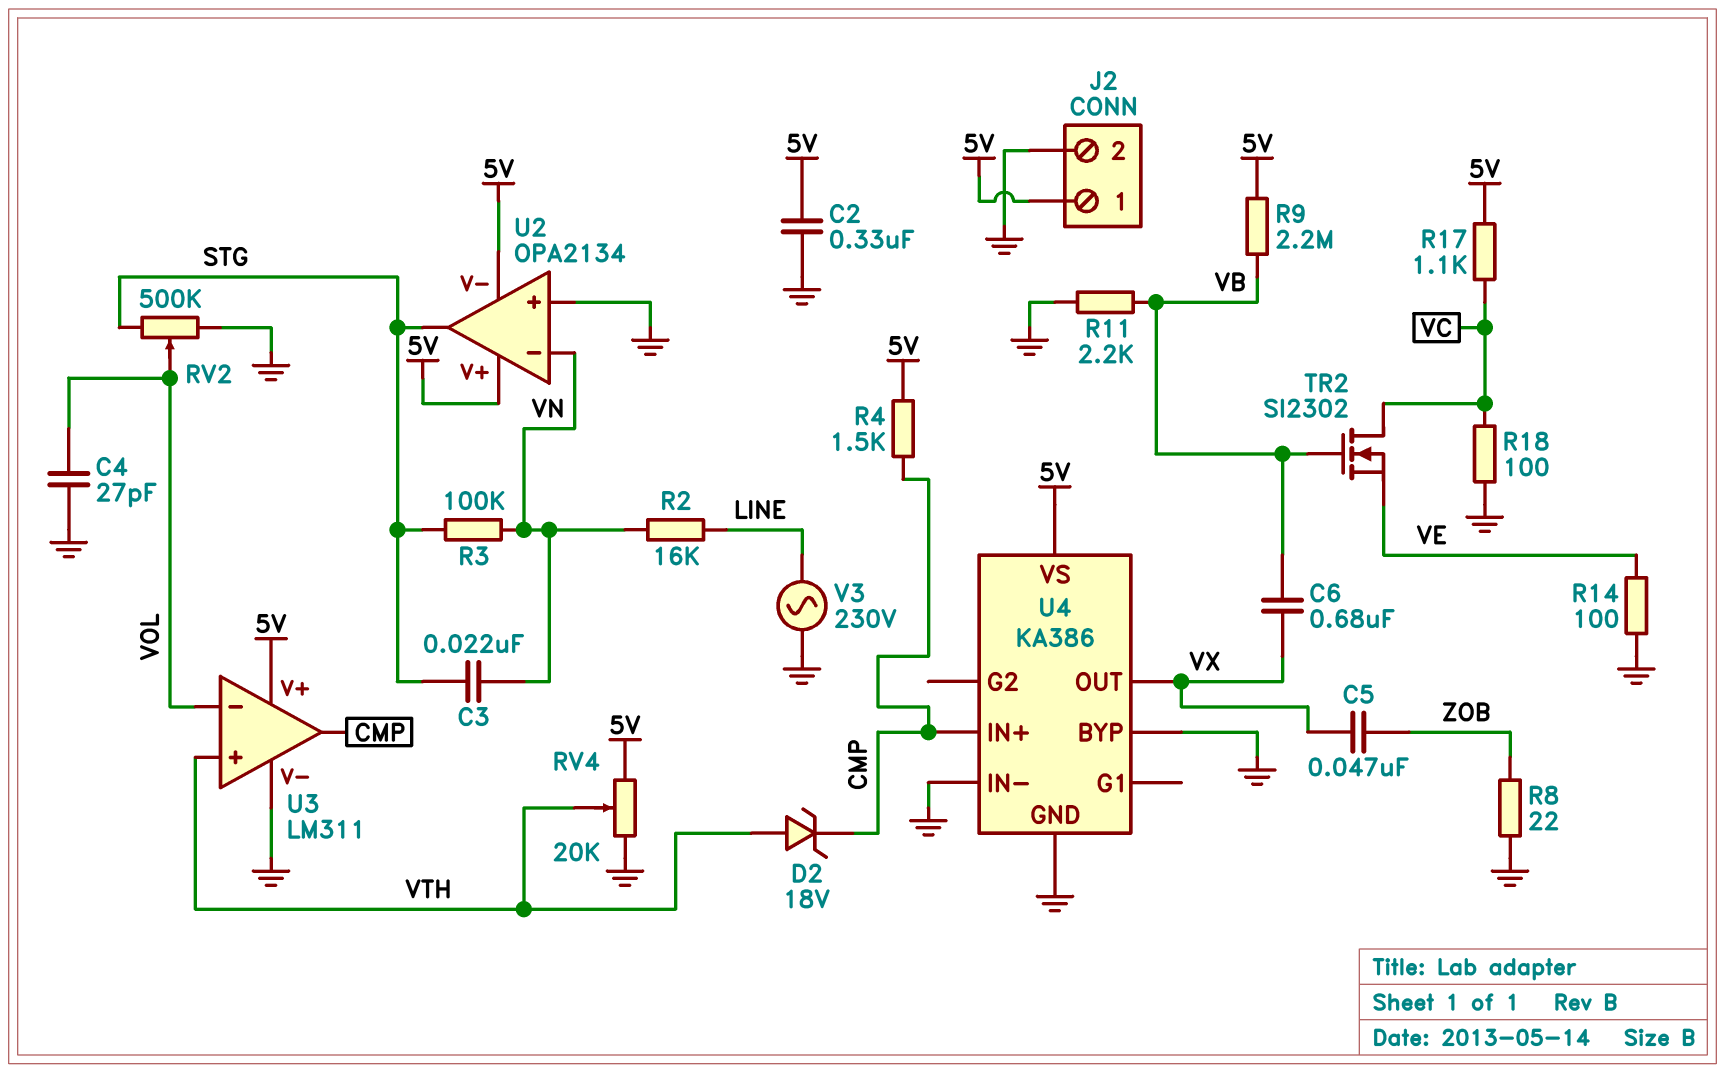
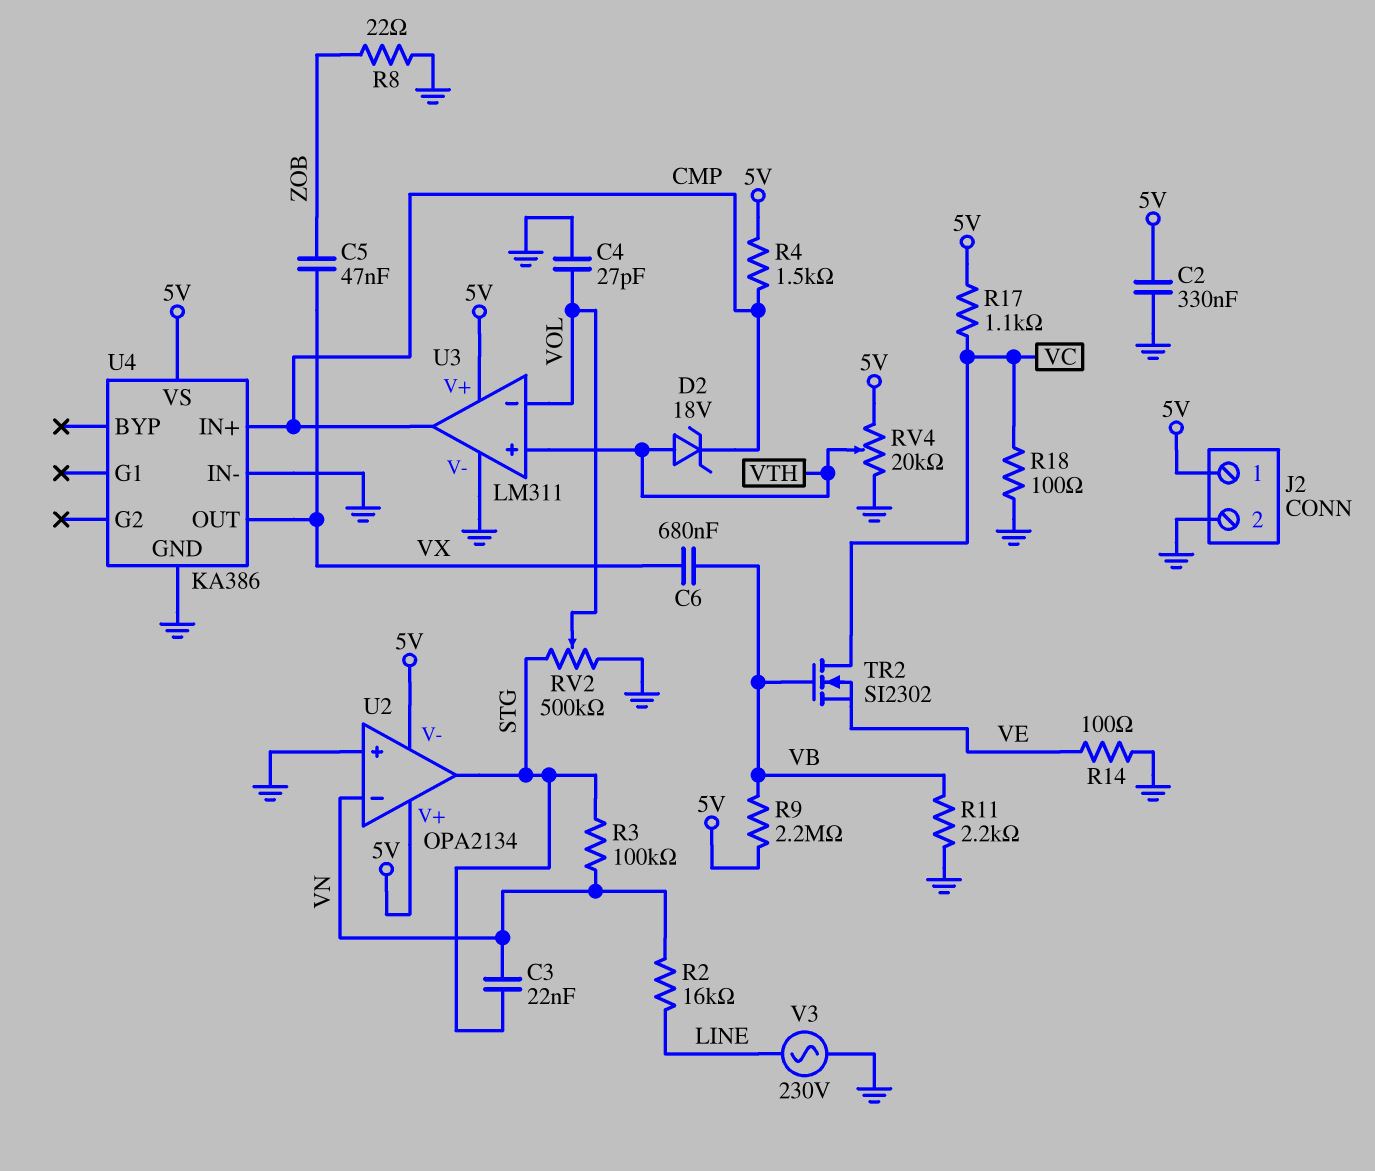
U4 pin BYP: GND -> none

